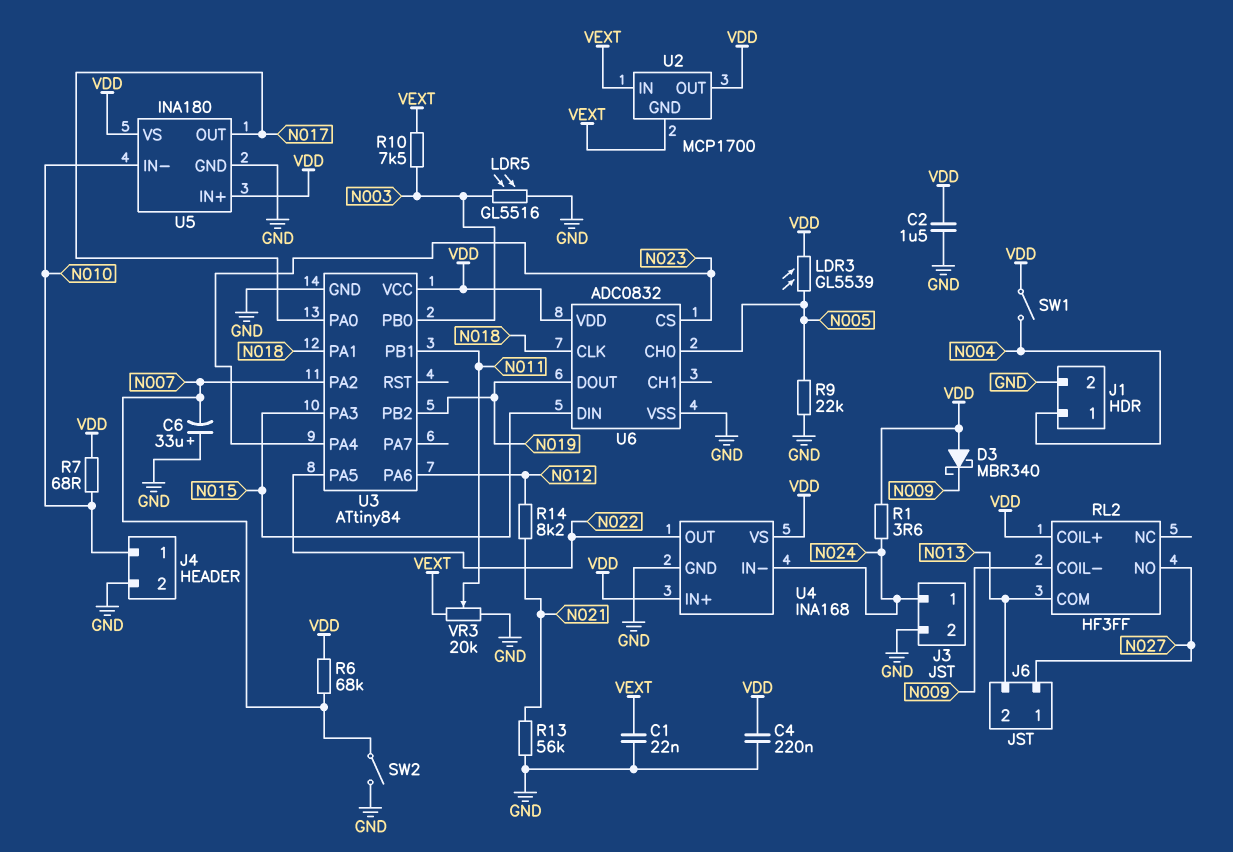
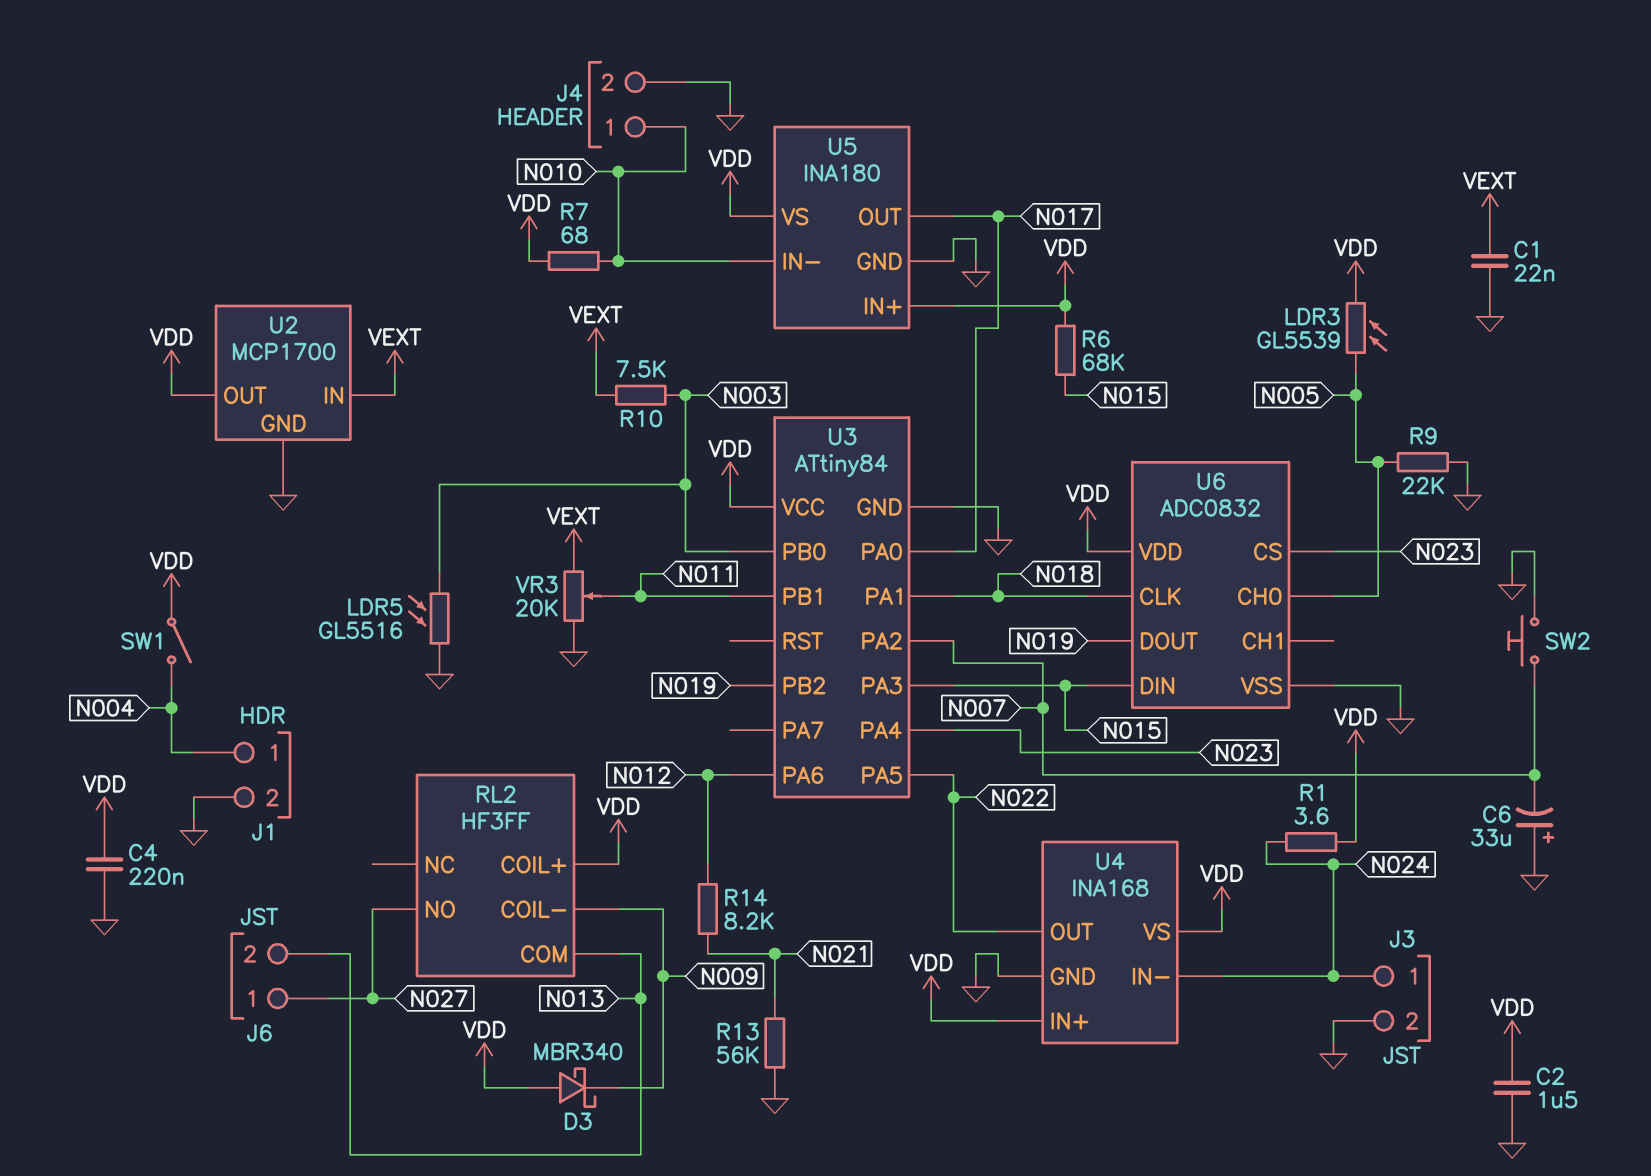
R6: 68k (N007, VDD) -> 68k (N015, VDD)
SW2: switch (GND, N007) -> button (GND, N007)
U2 pin GND: VEXT -> GND

